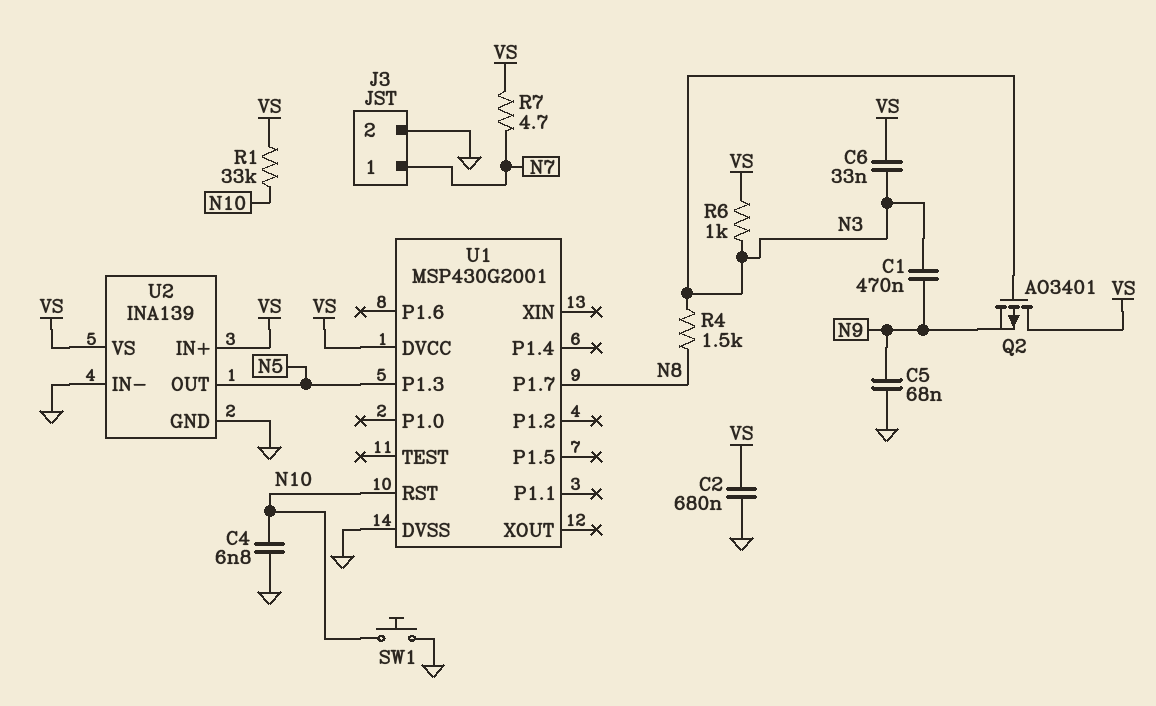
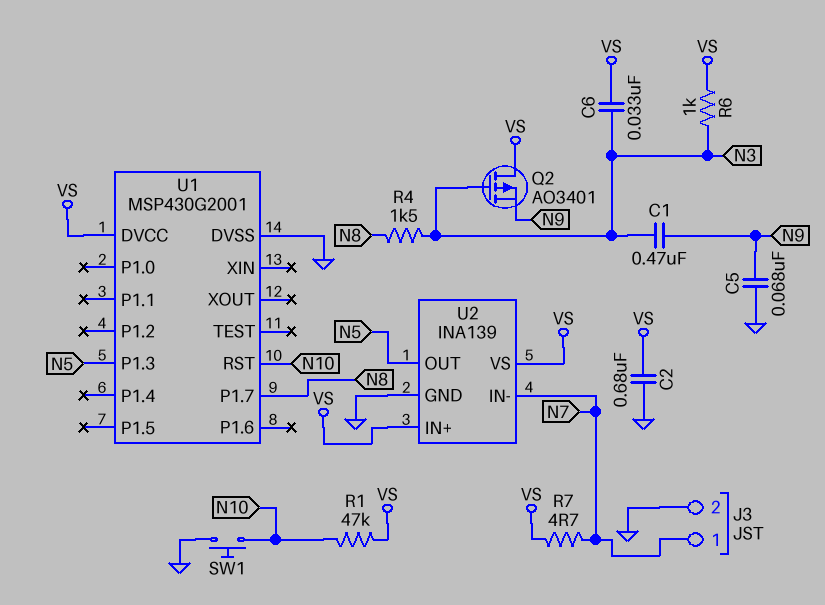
C4: 6.8nF (GND, N10) -> none
R1: 33k (N10, VS) -> 47k (N10, VS)
U2 pin IN-: GND -> N7

